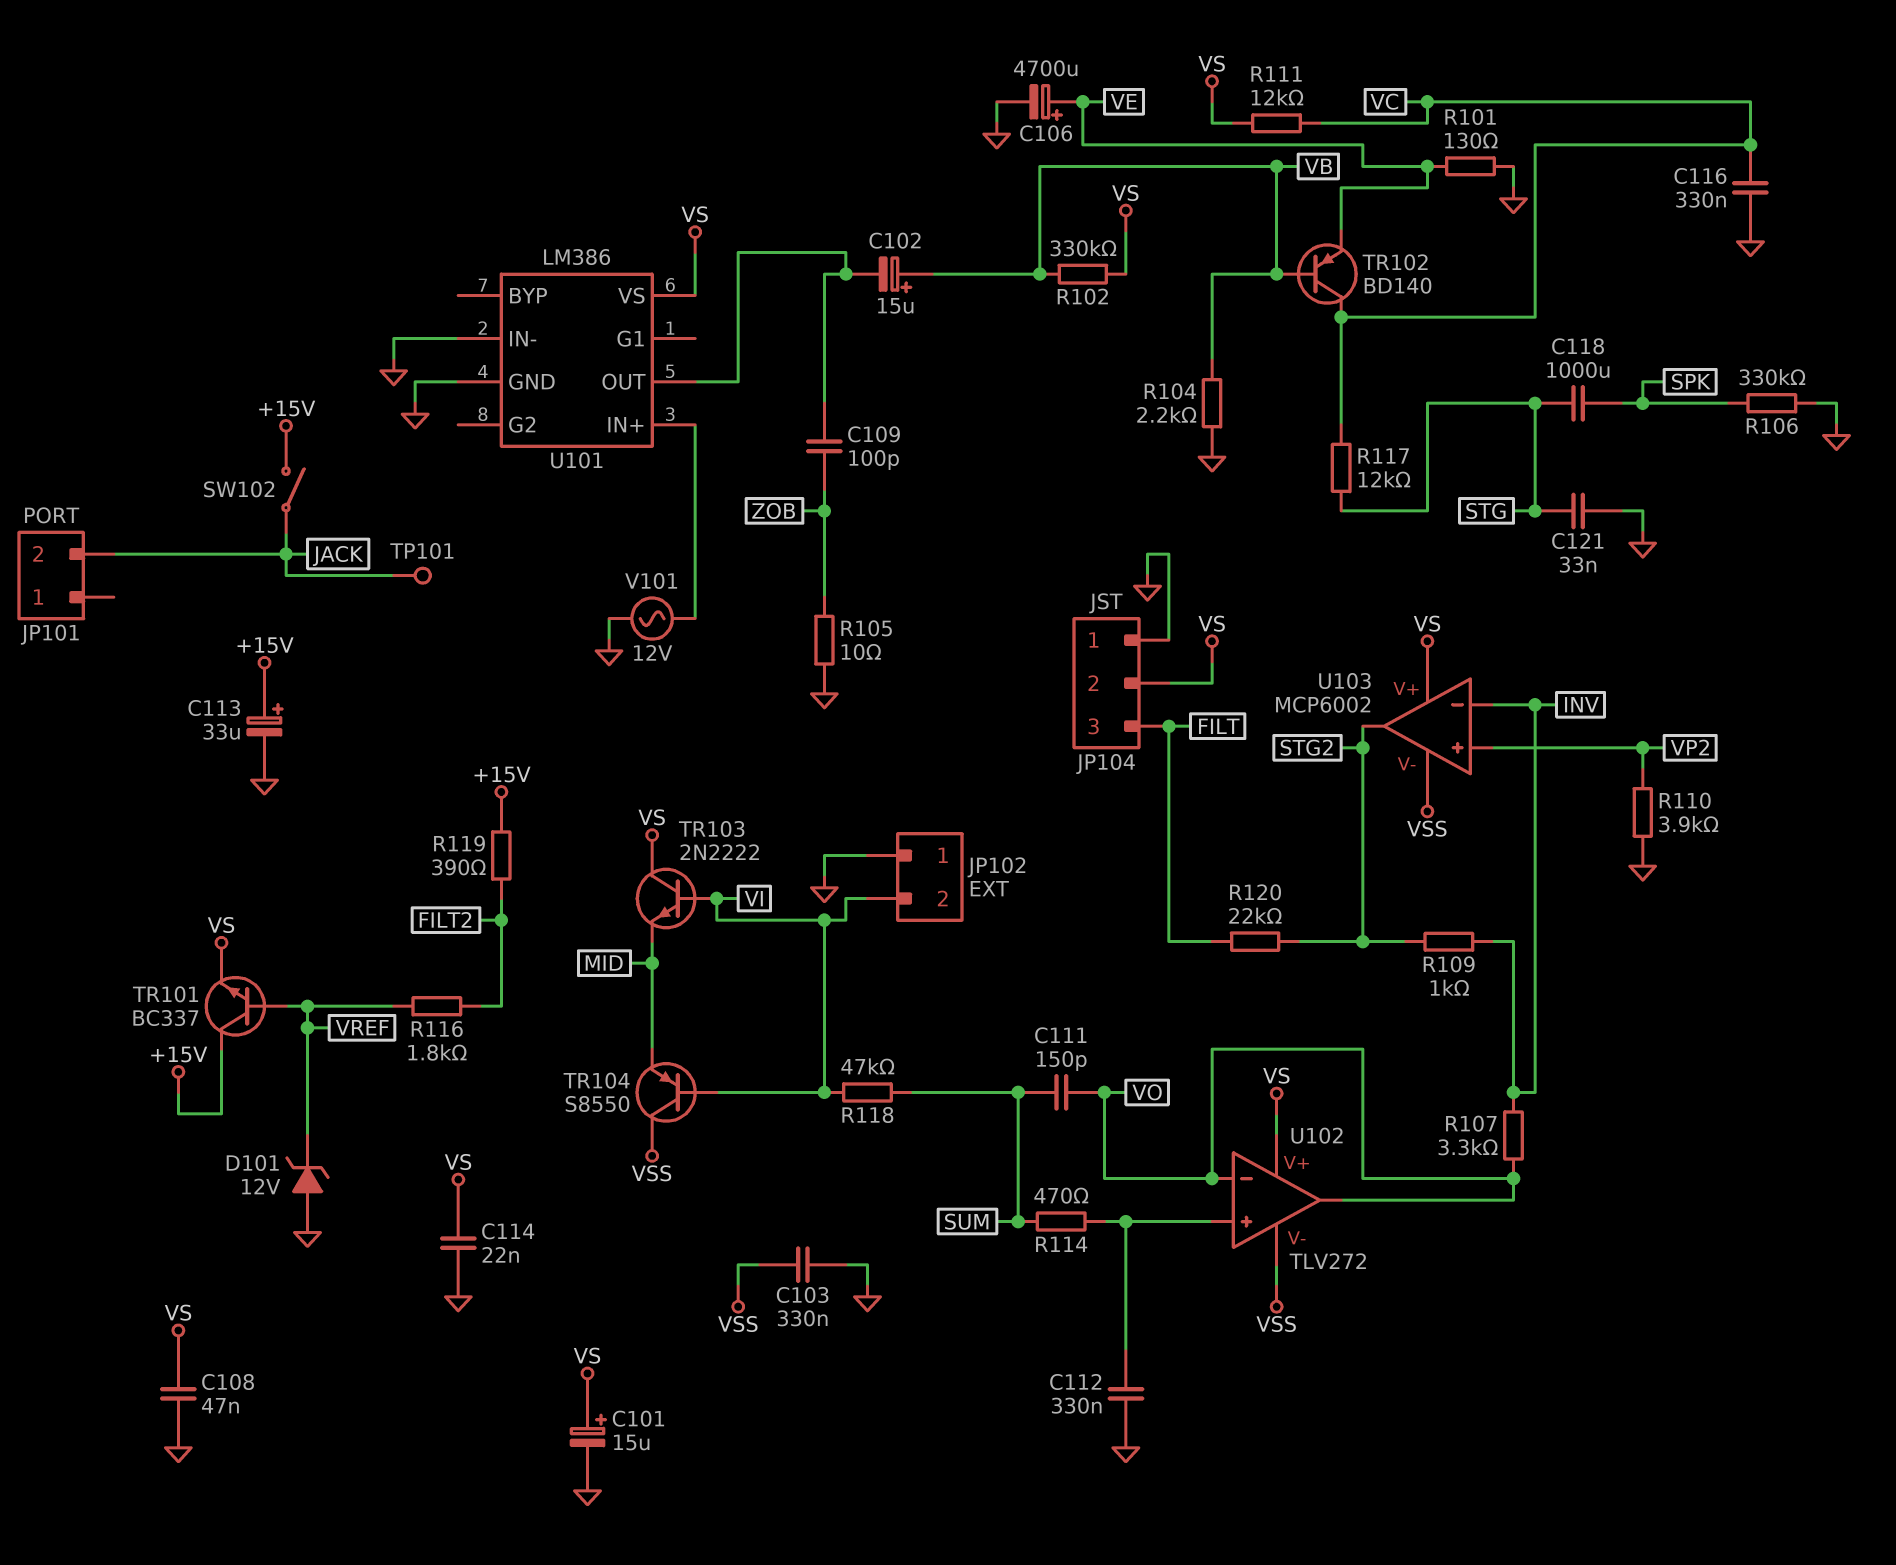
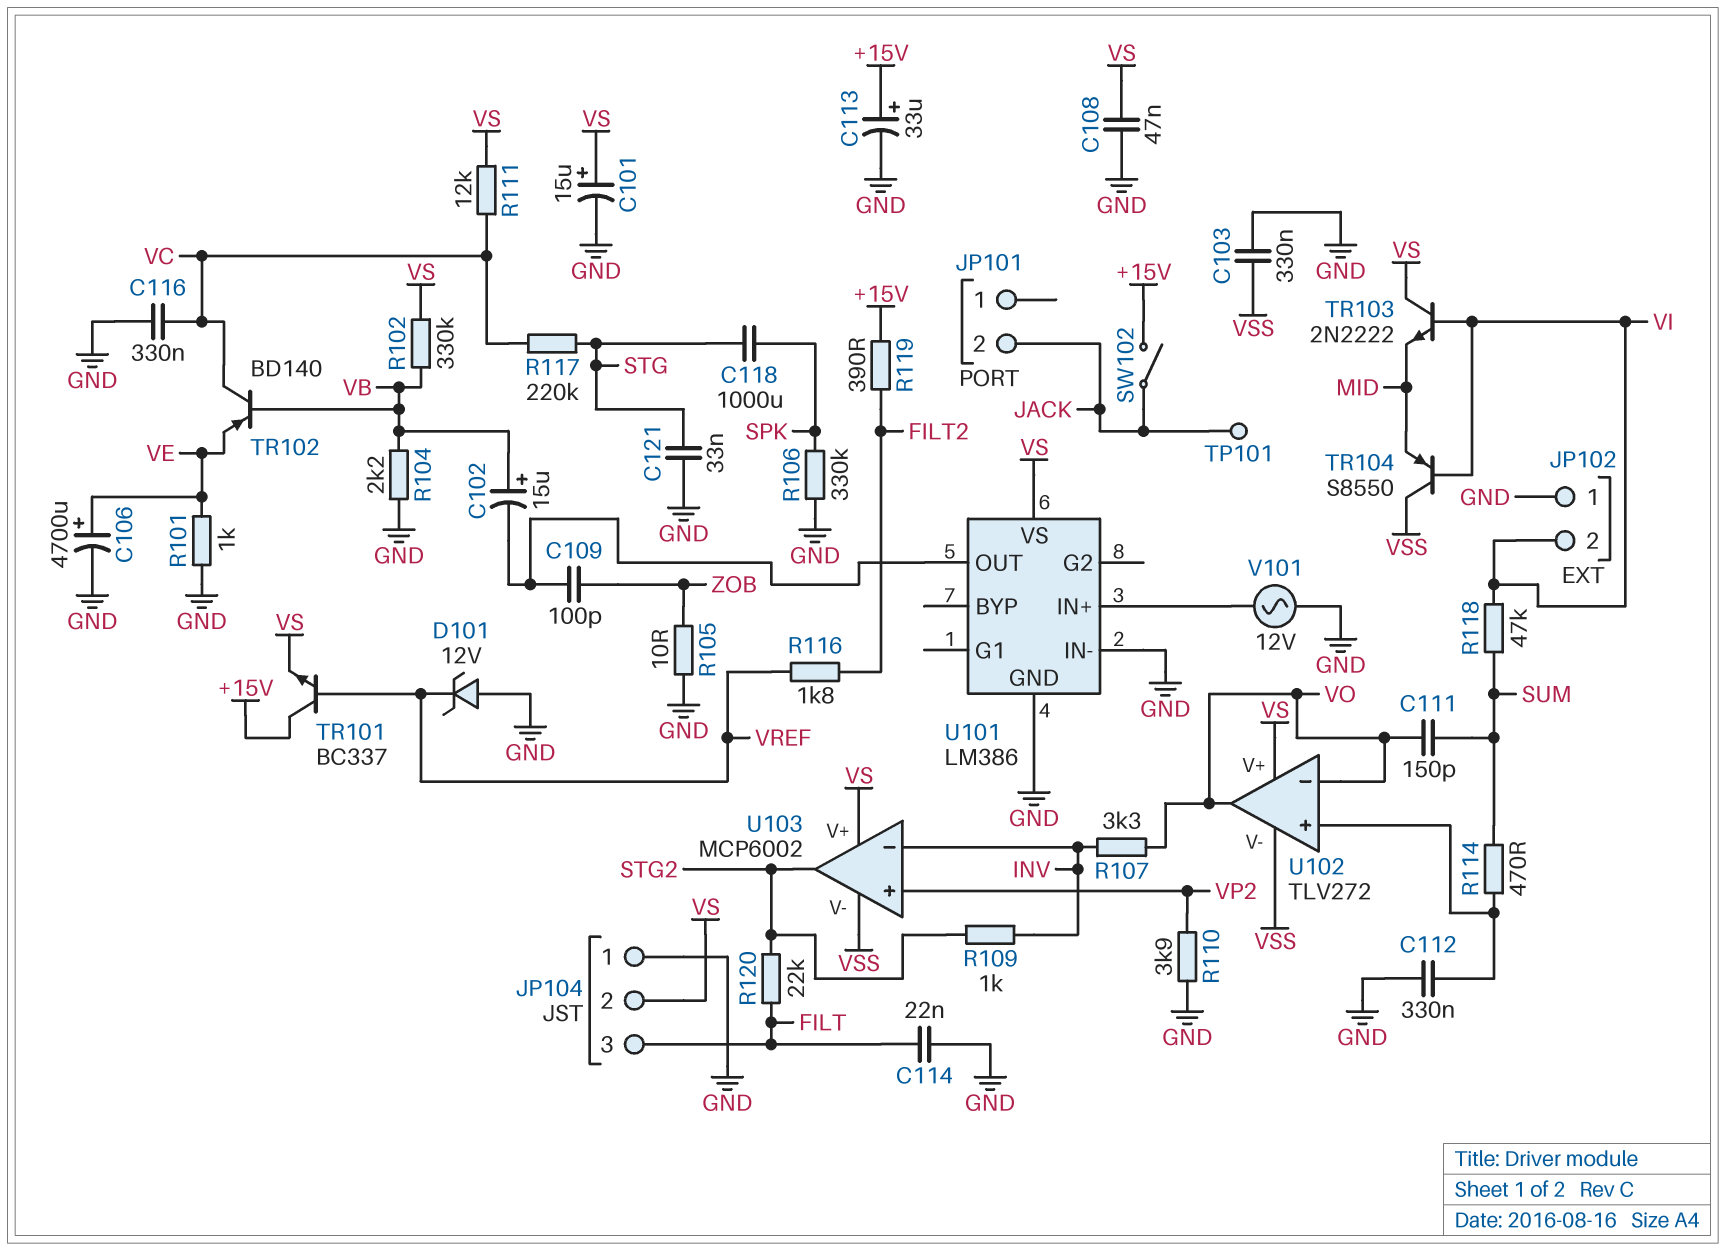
C114: 22nF (GND, VS) -> 22nF (FILT, GND)
R101: 130 (GND, VE) -> 1k (GND, VE)
R117: 12k (STG, VC) -> 220k (STG, VC)

